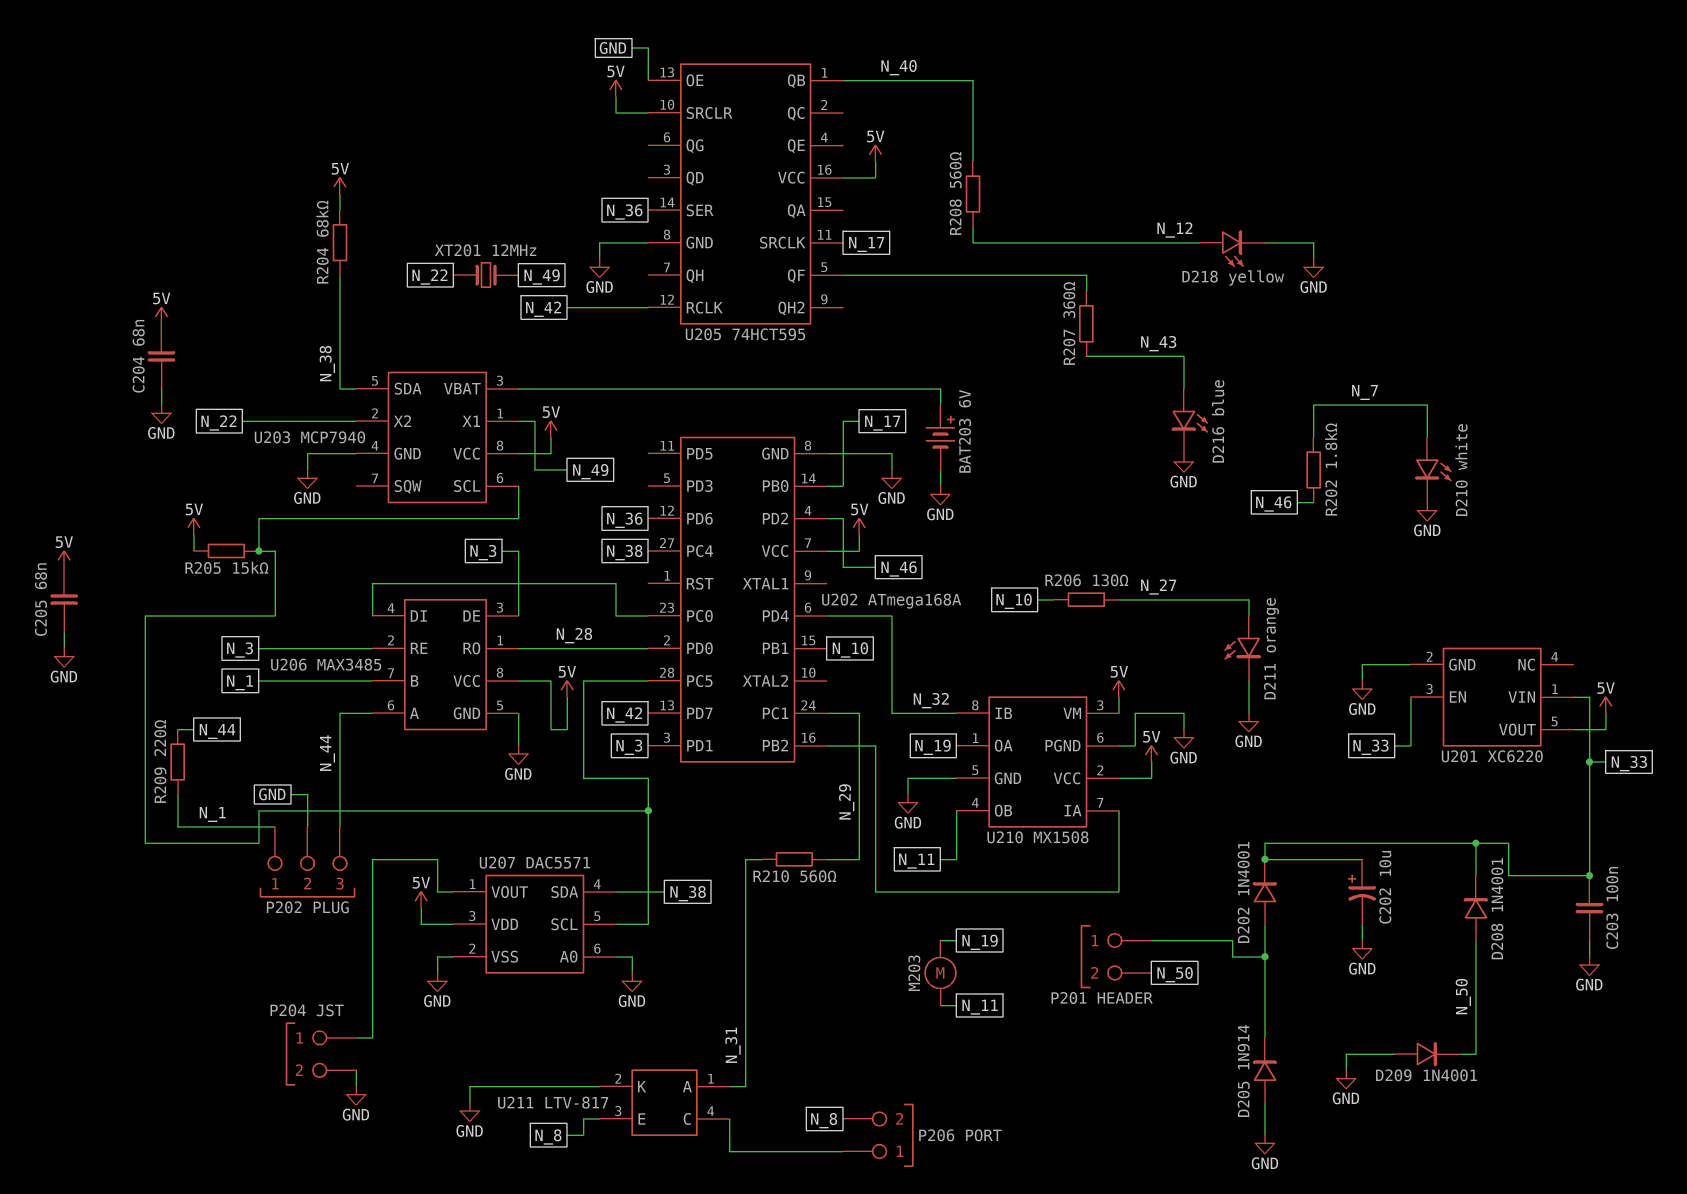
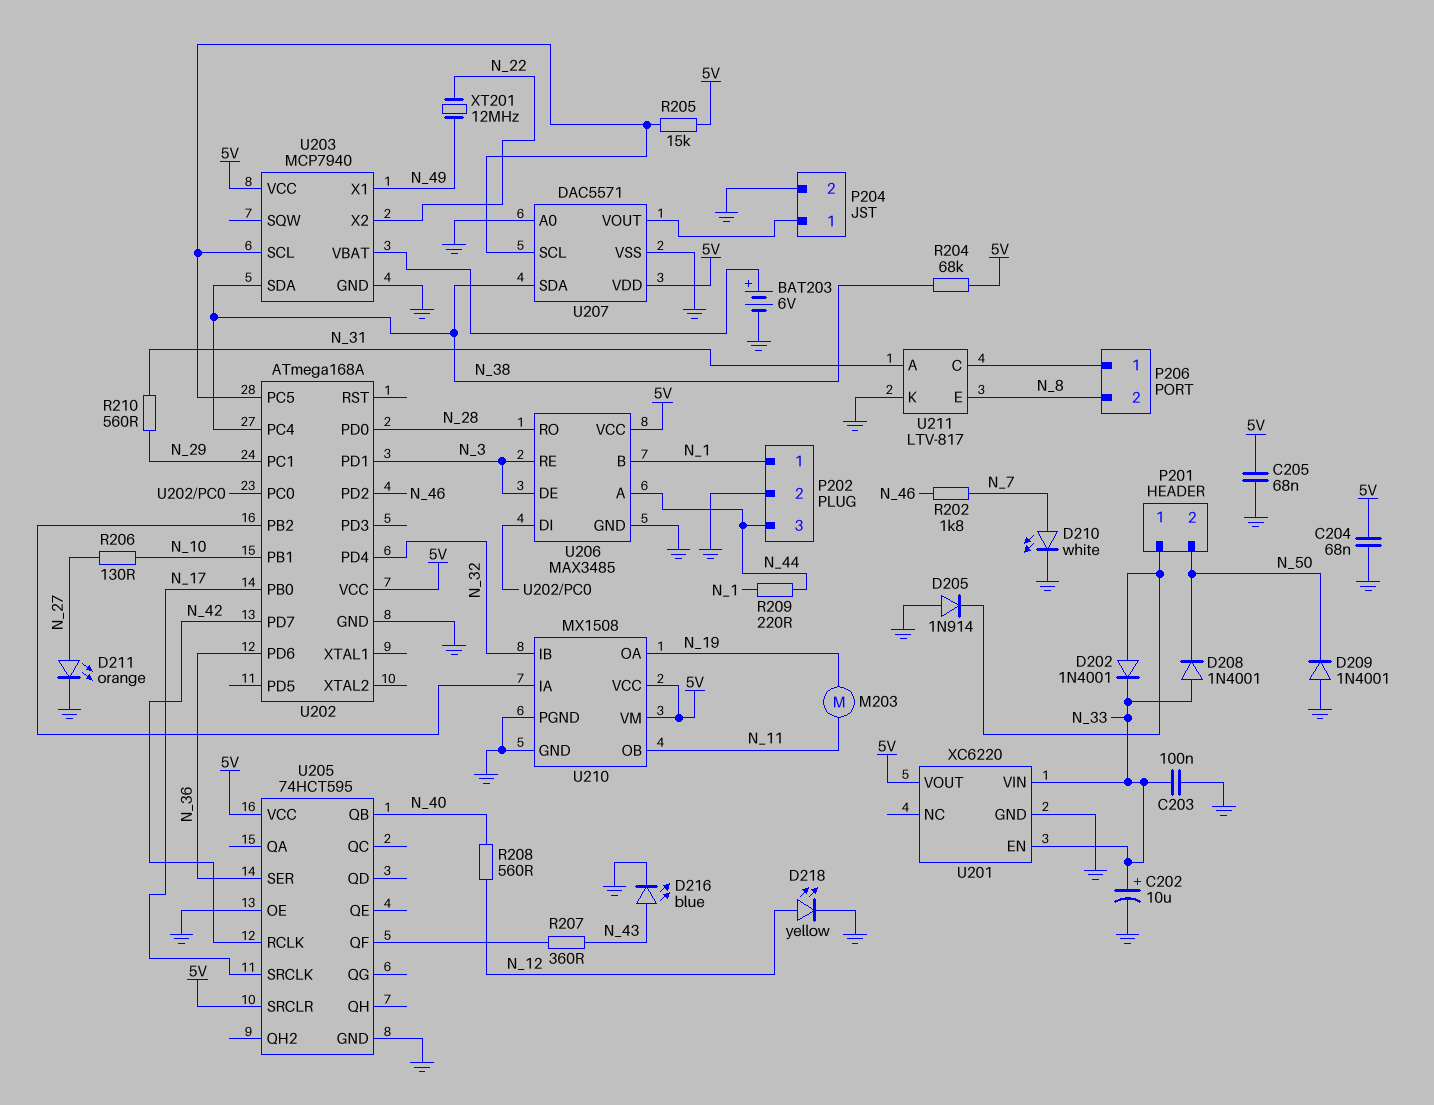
D208: diode 1N4001 (A N_50, K N_33) -> diode 1N4001 (A N_33, K N_50)

